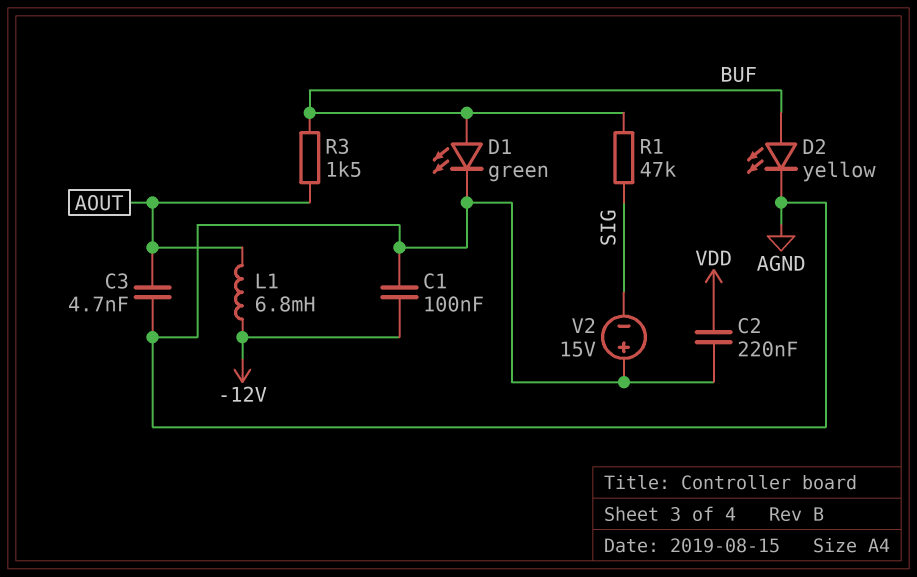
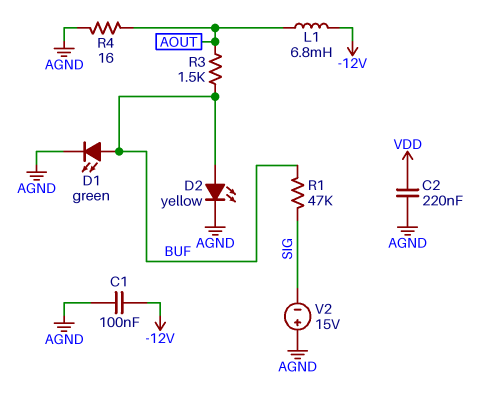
C3: 4.7nF (AGND, AOUT) -> none
R4: none -> 16 (AGND, AOUT)

